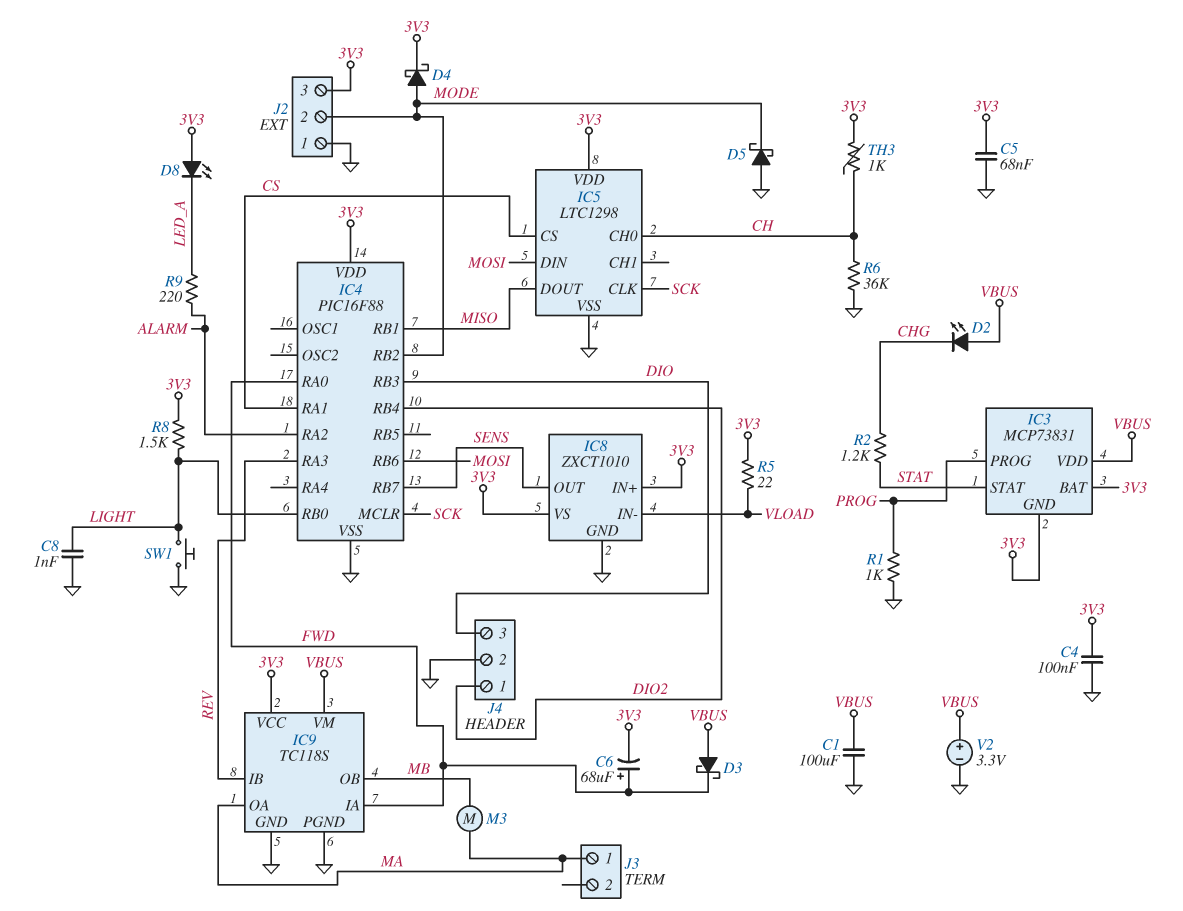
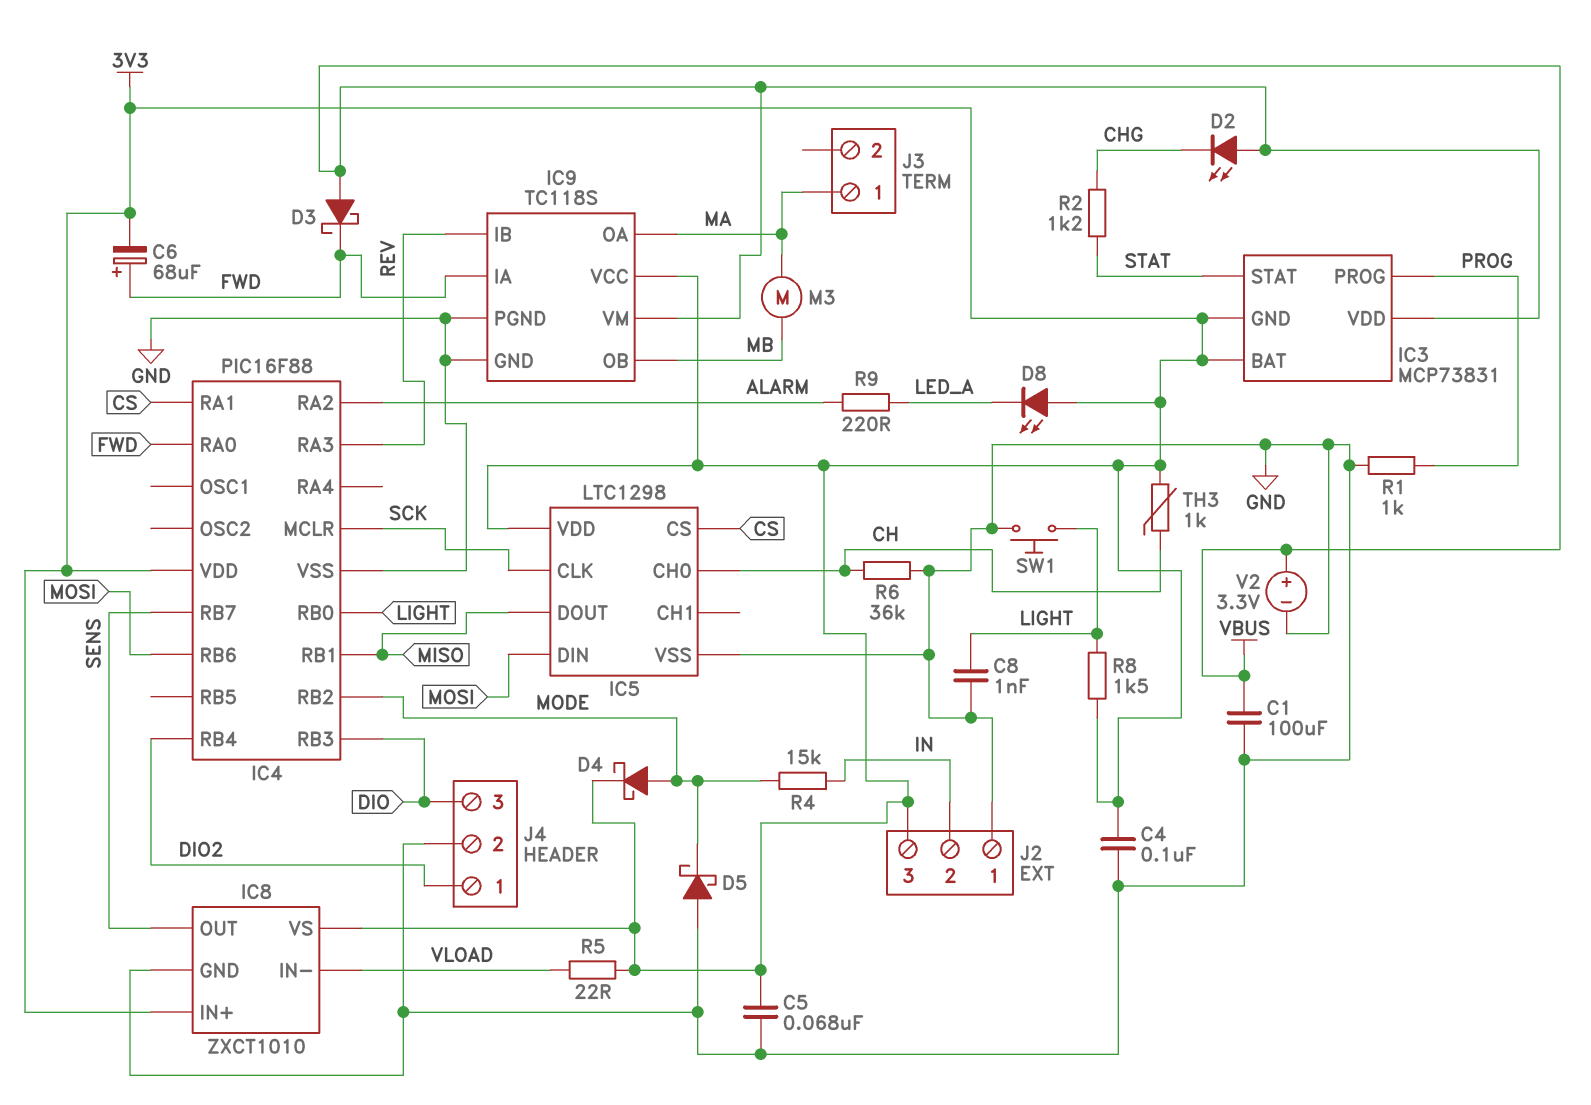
J2 pin 2: MODE -> IN
R4: none -> 15k (IN, MODE)

